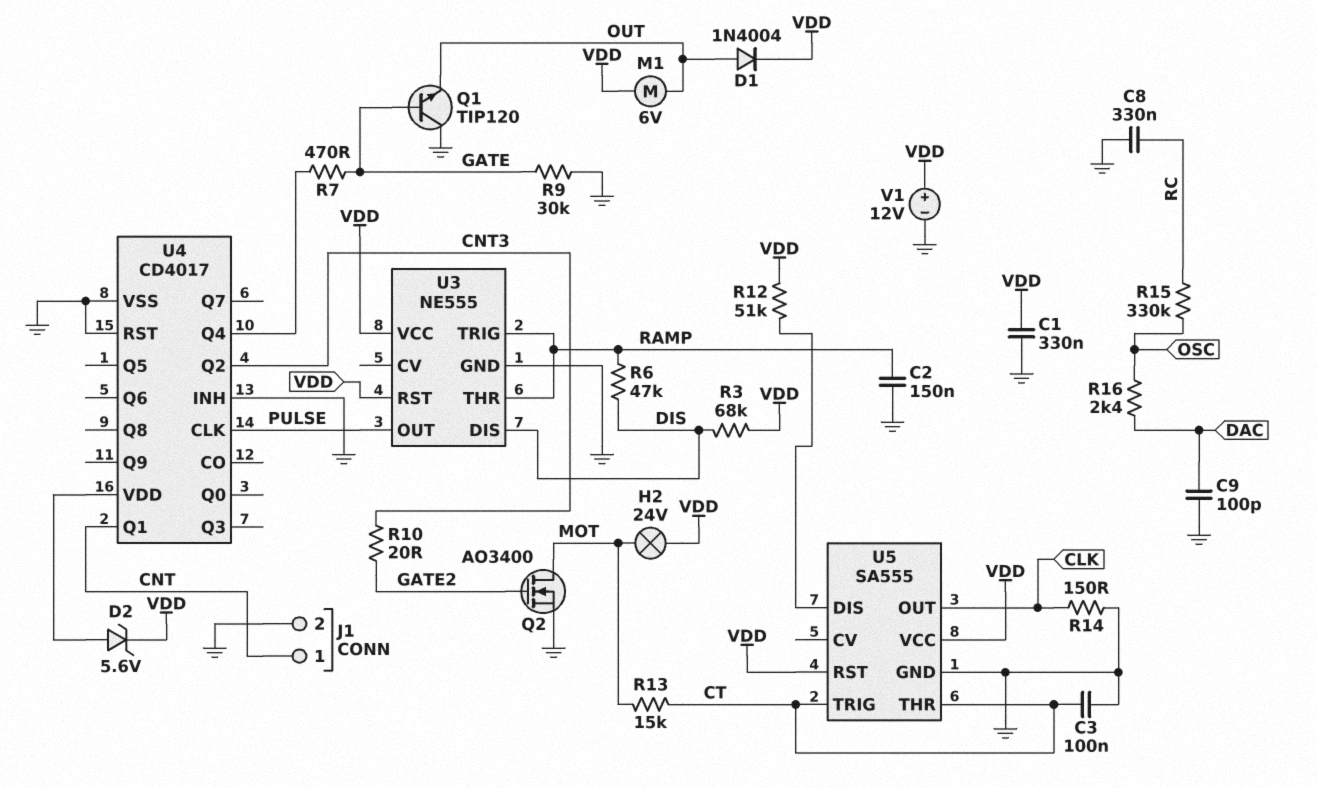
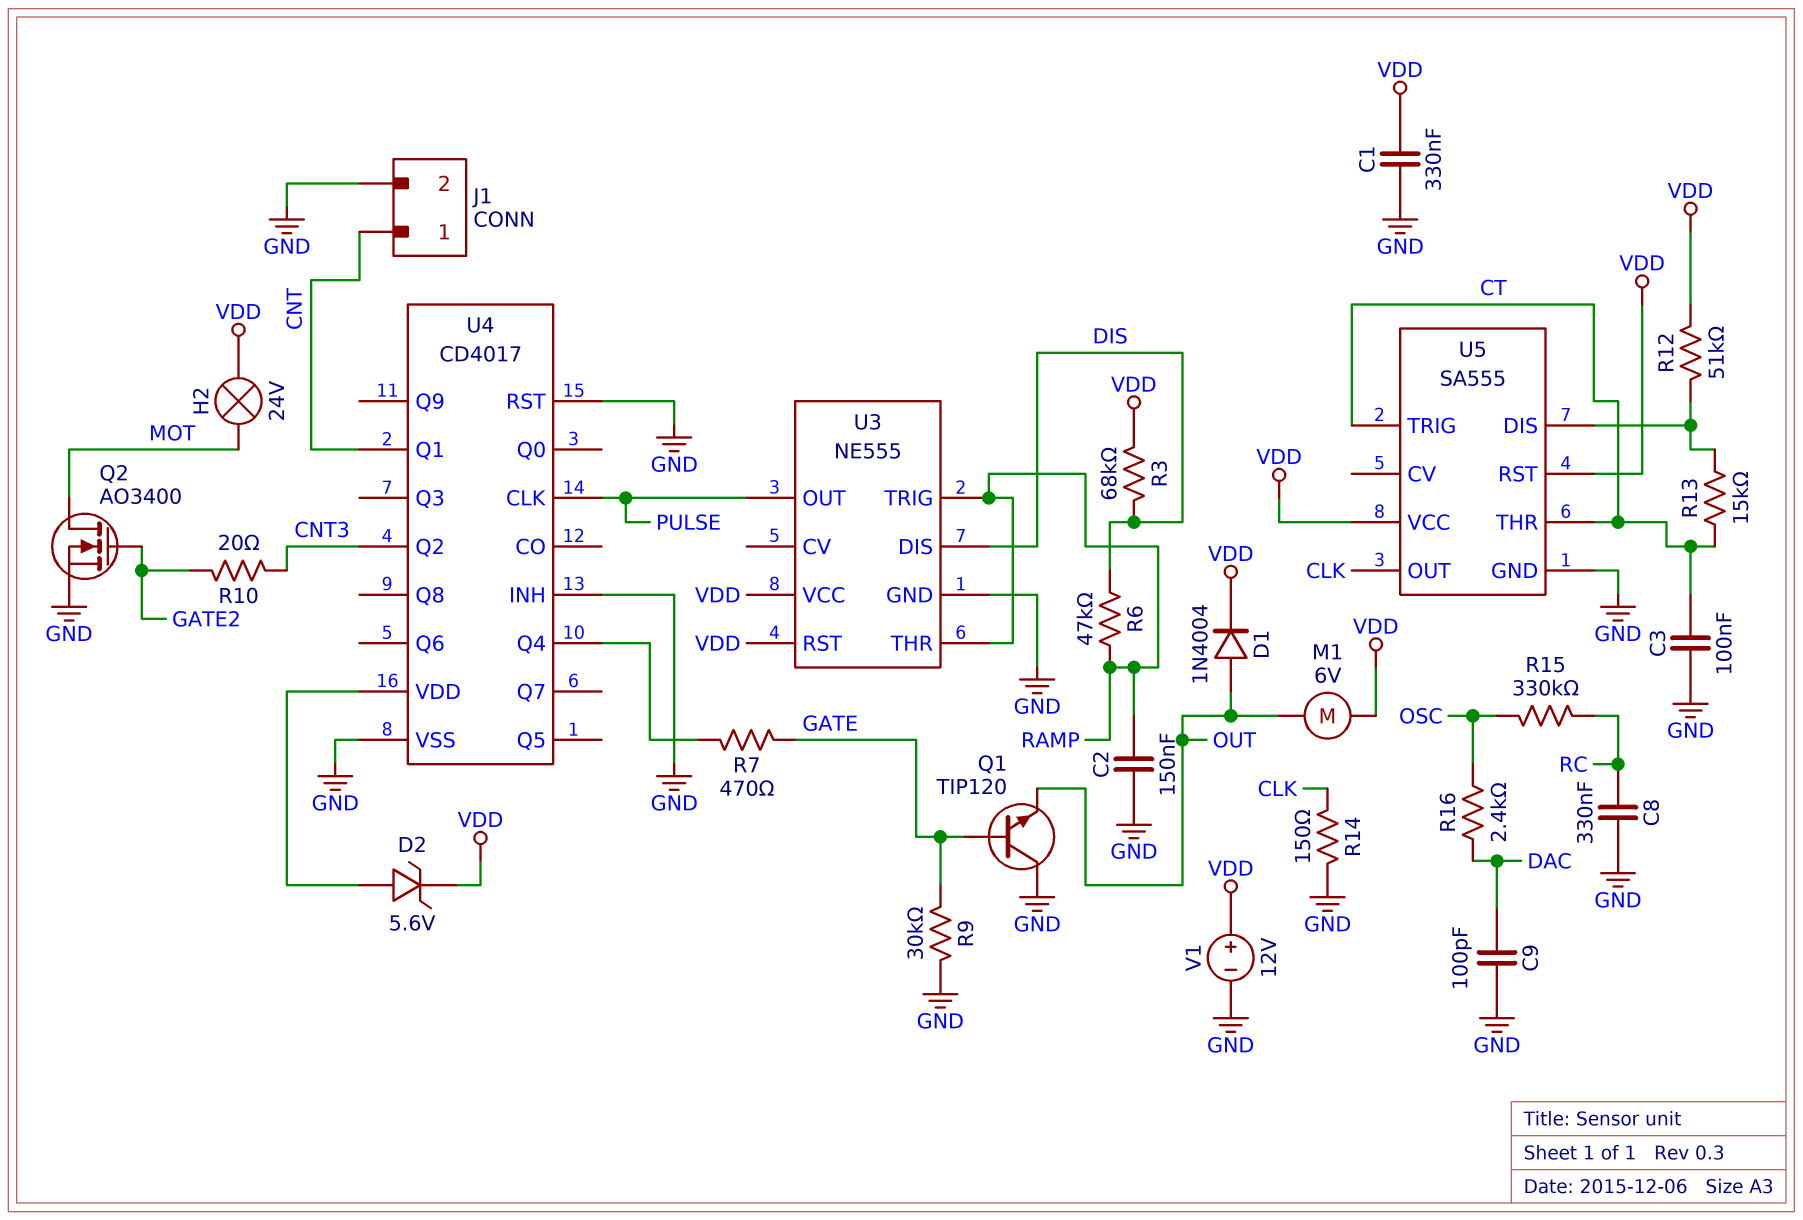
R13: 15k (CT, MOT) -> 15k (CT, U5/DIS)

